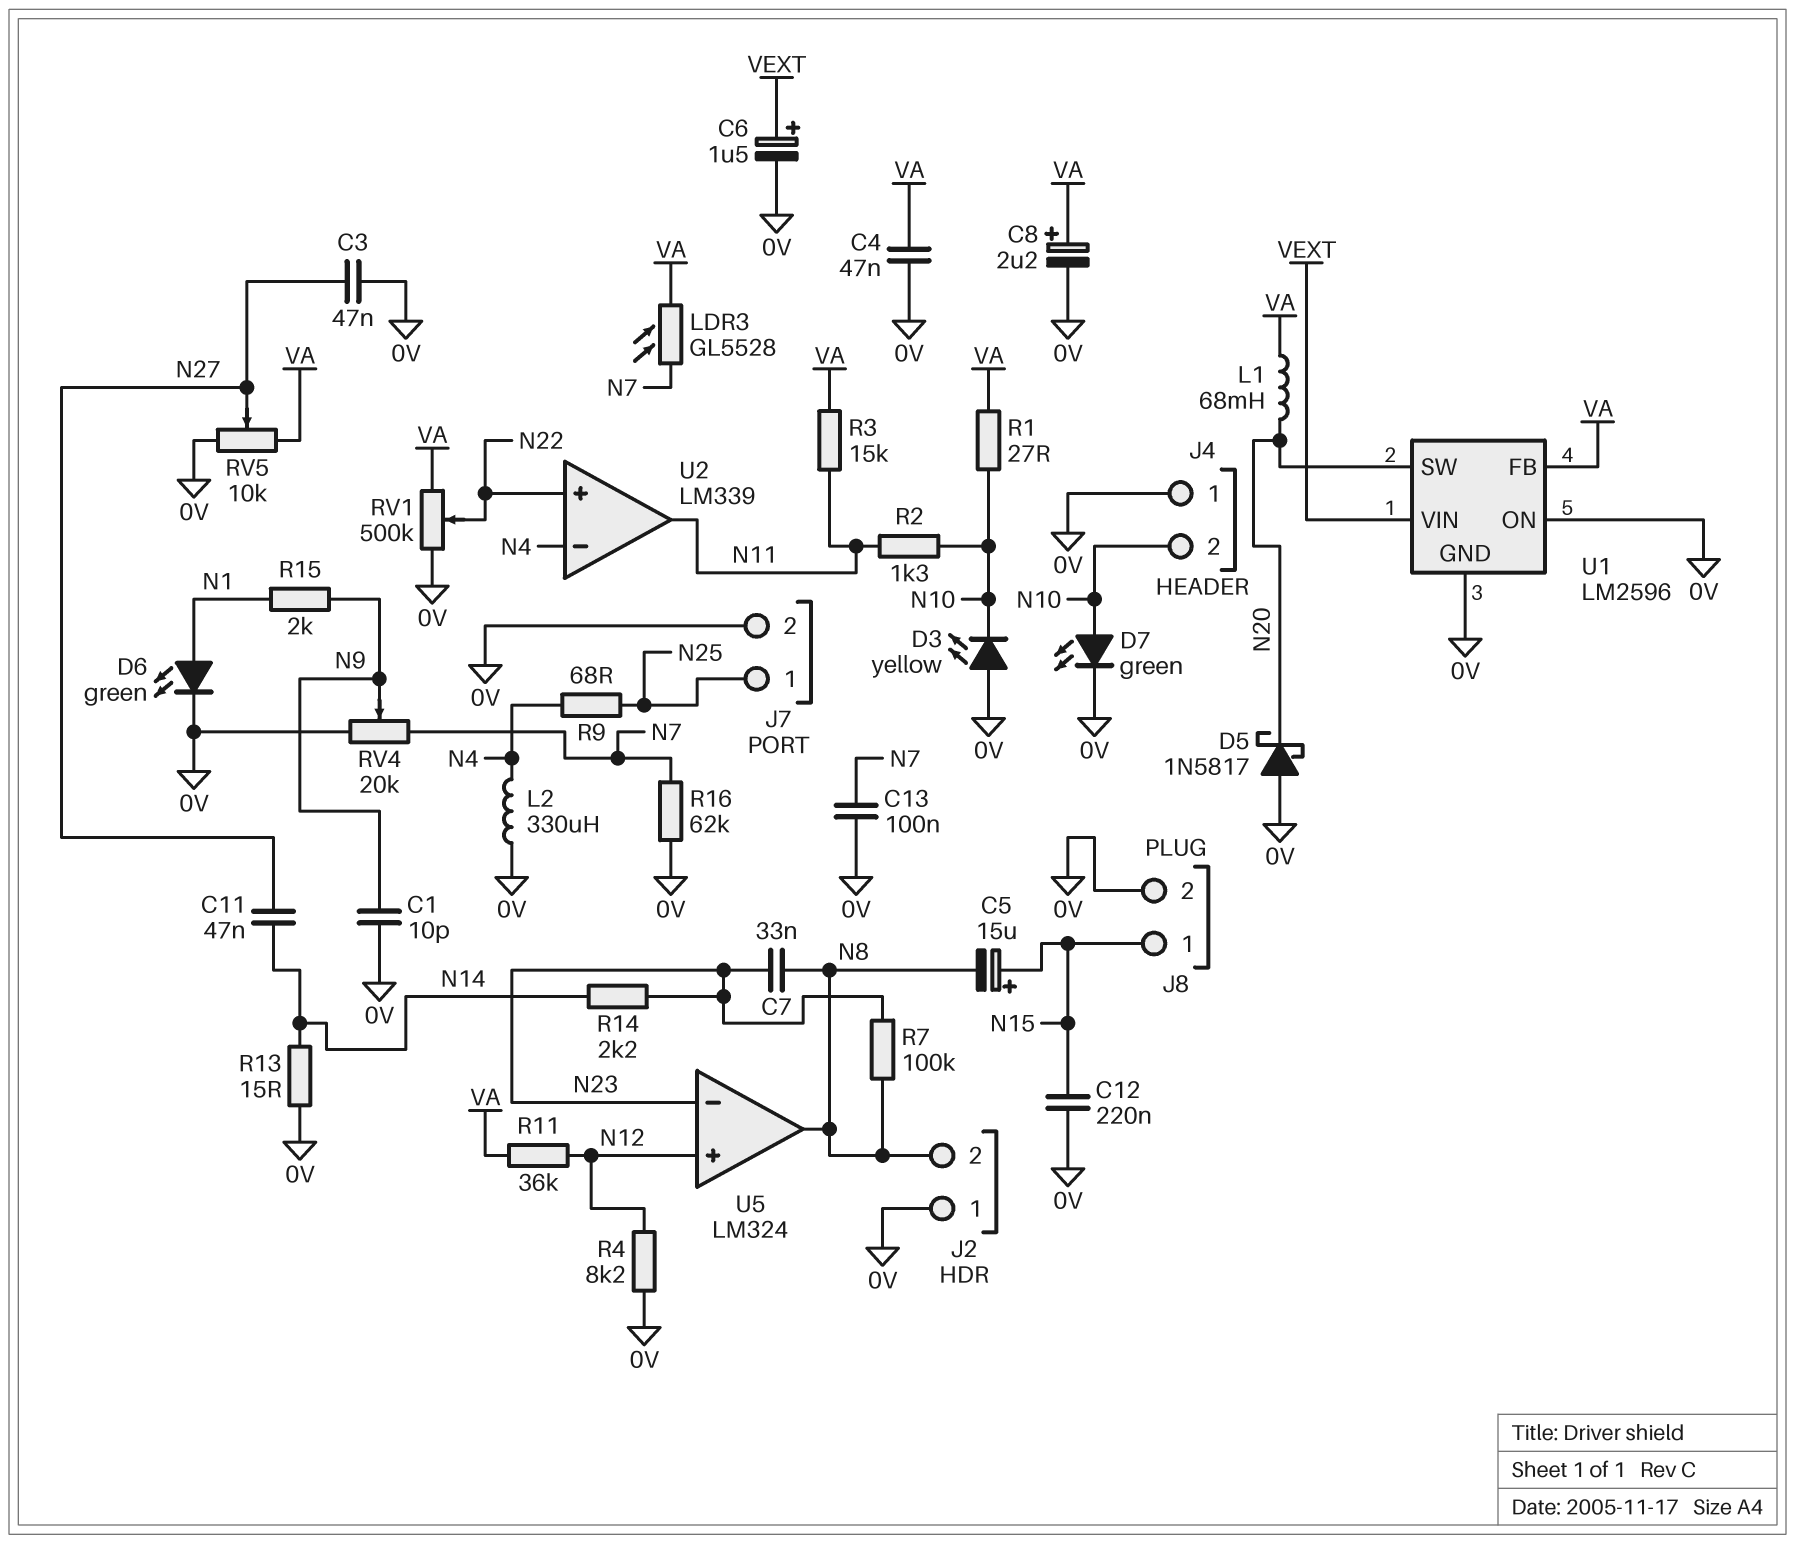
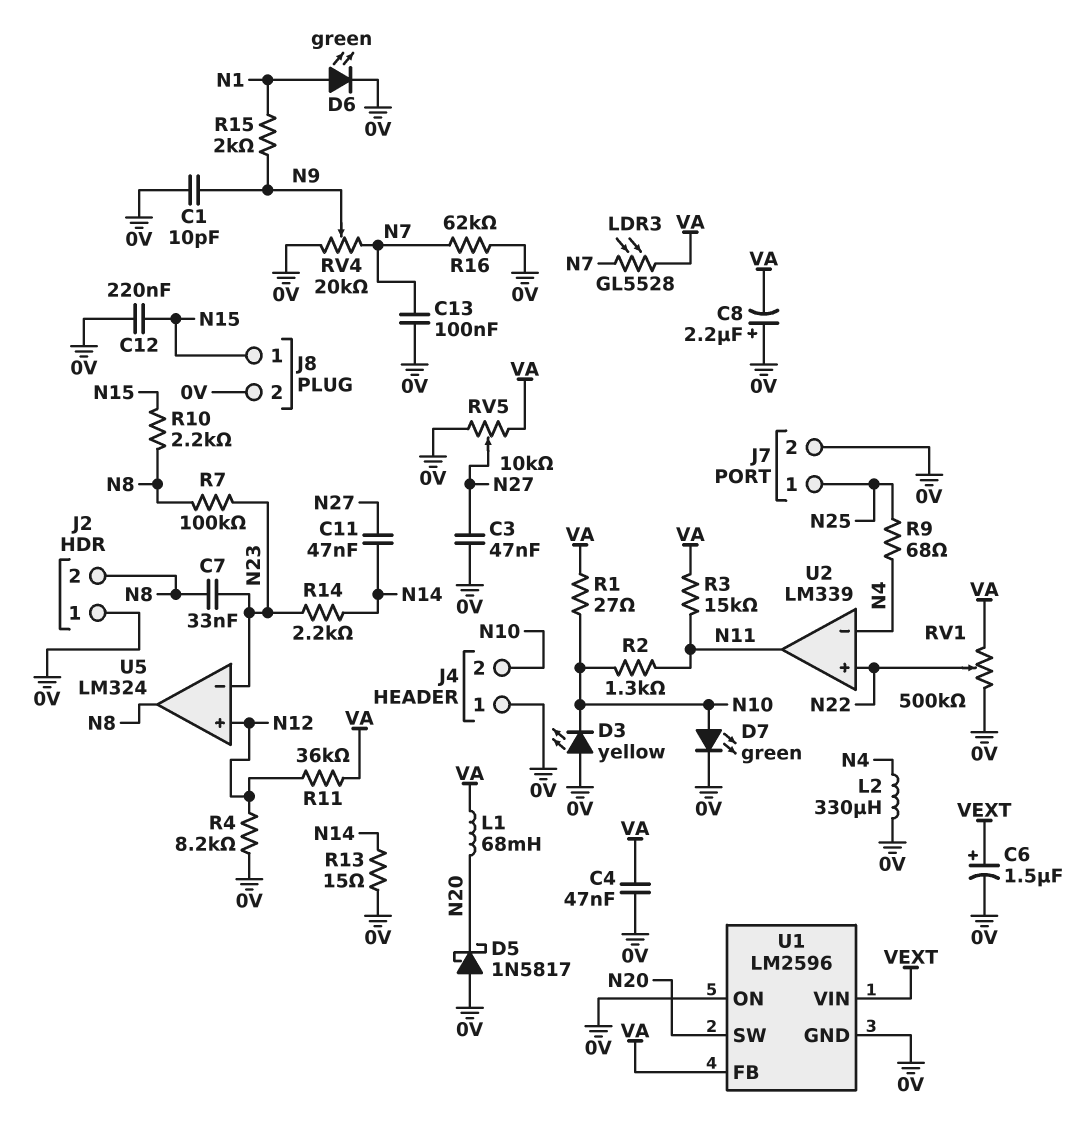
C5: 15uF (plus N15, minus N8) -> none
C8: 2.2uF (plus VA, minus 0V) -> 2.2uF (plus 0V, minus VA)
R10: none -> 2.2k (N8, N15)

